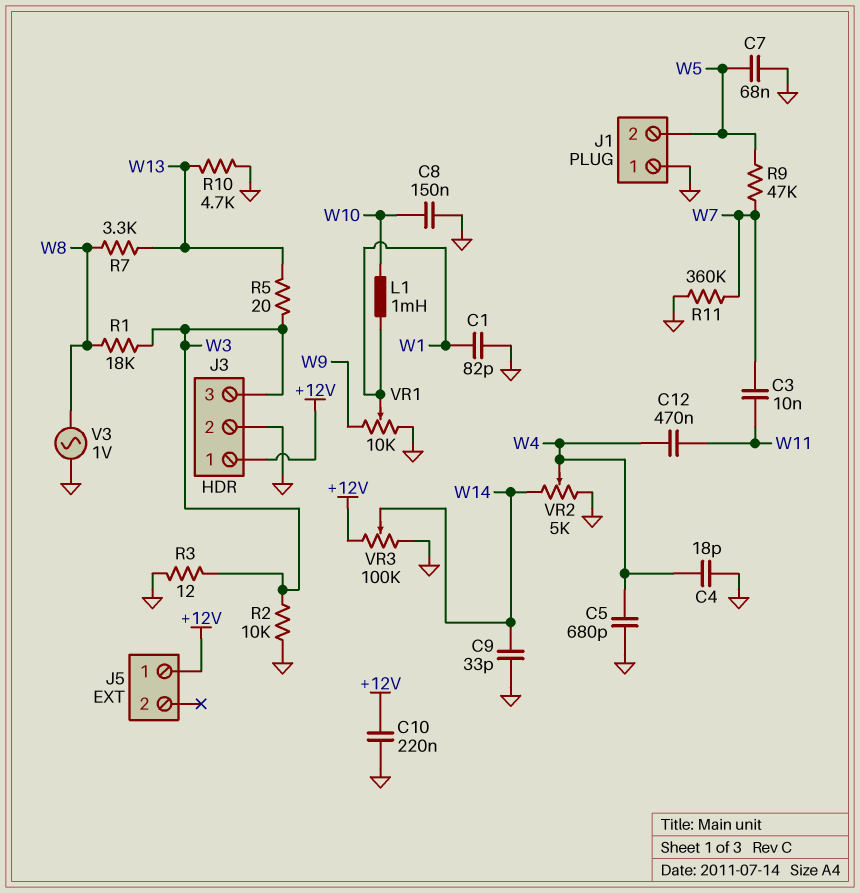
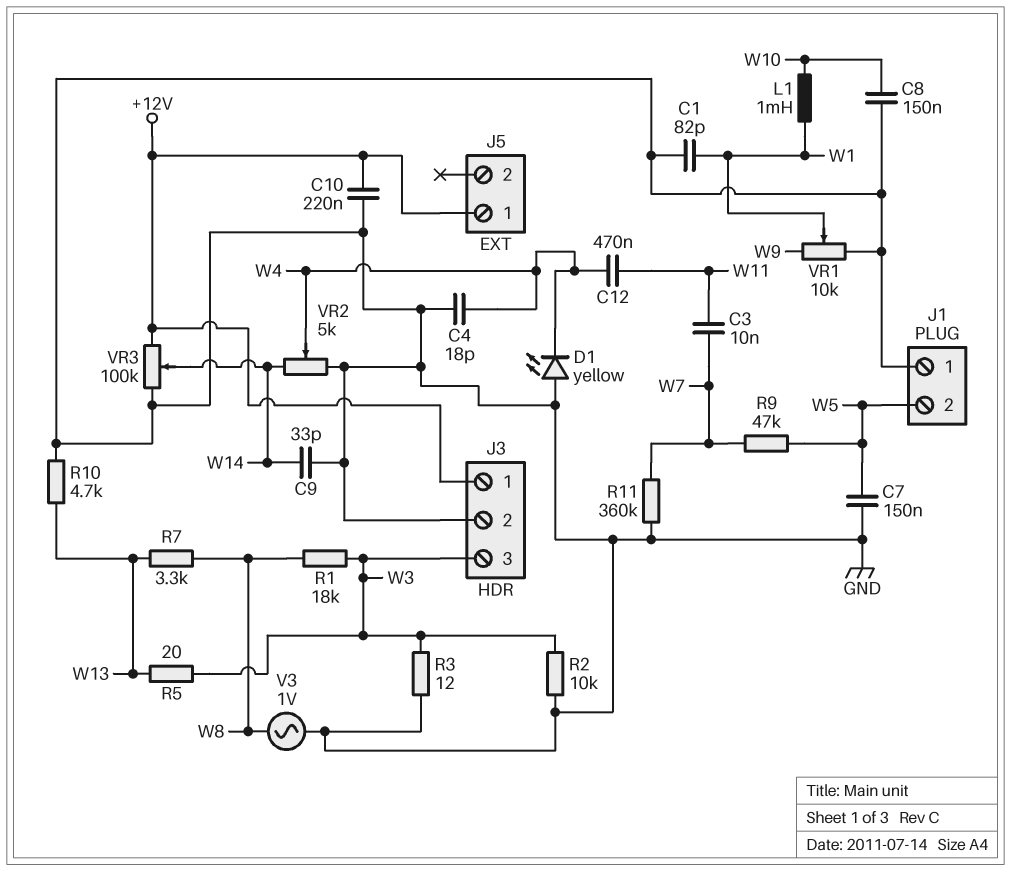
C5: 680pF (GND, W4) -> none
C7: 68nF (GND, W5) -> 150nF (GND, W5)
D1: none -> LED yellow (A GND, K W4)

